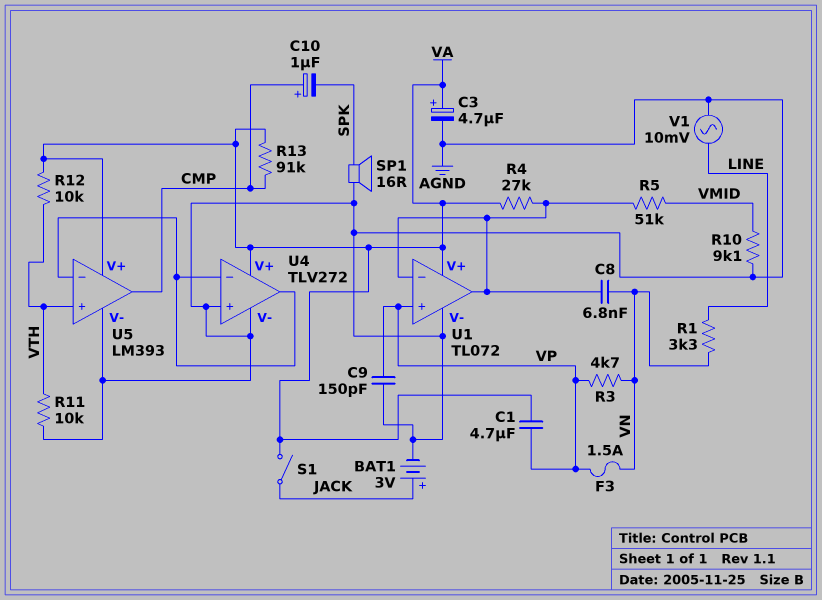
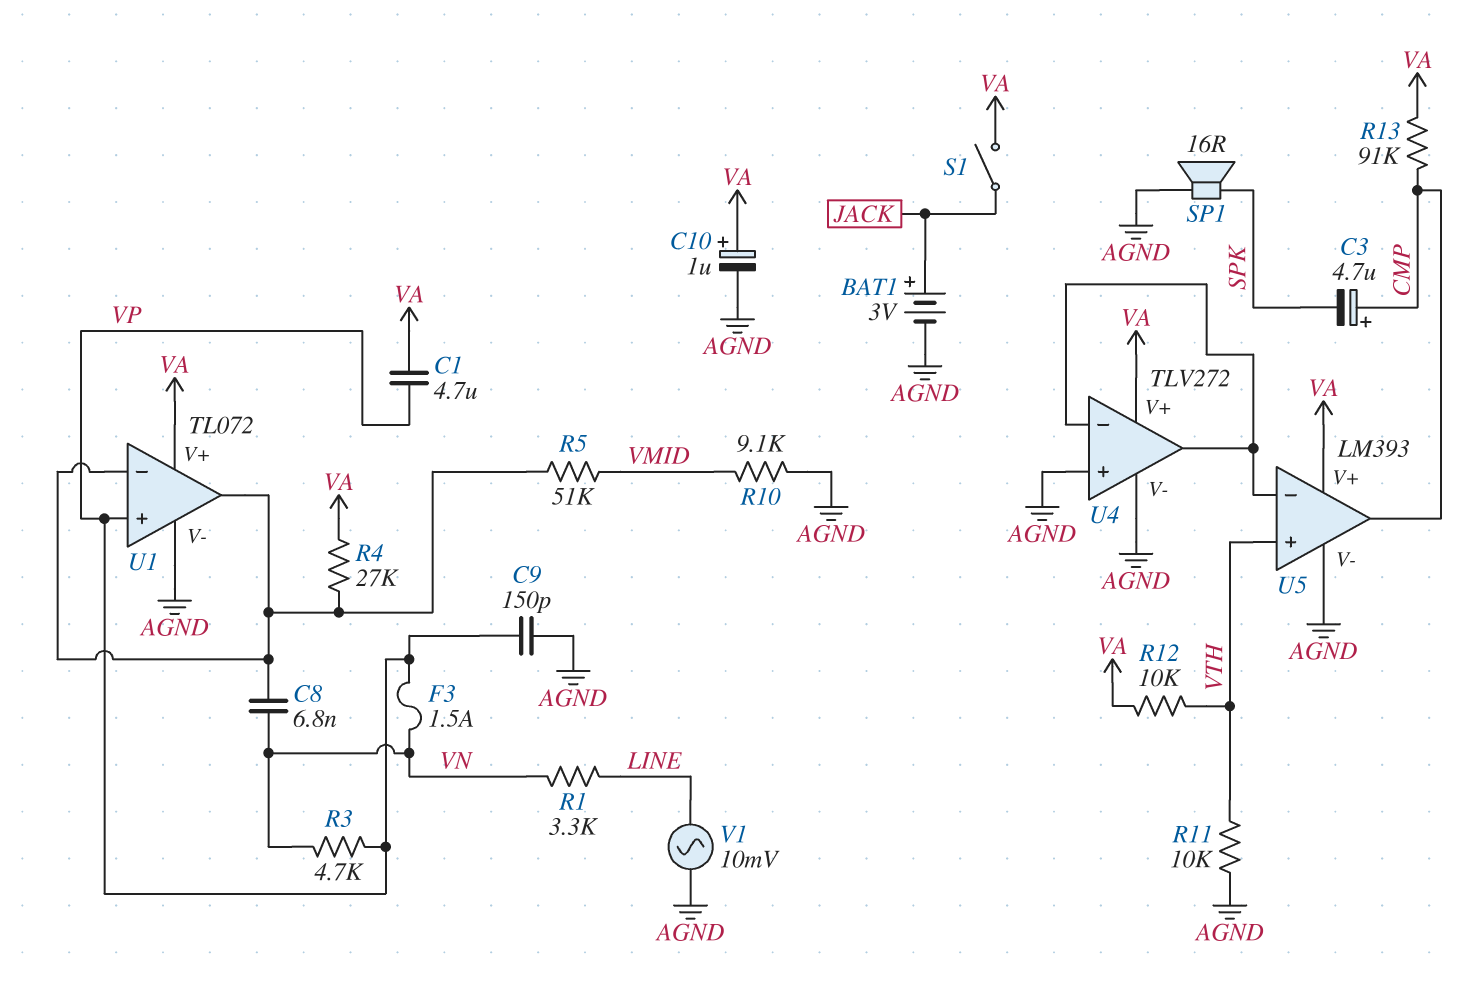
C3: 4.7uF (plus VA, minus AGND) -> 4.7uF (plus CMP, minus SPK)
C10: 1uF (plus CMP, minus SPK) -> 1uF (plus VA, minus AGND)

